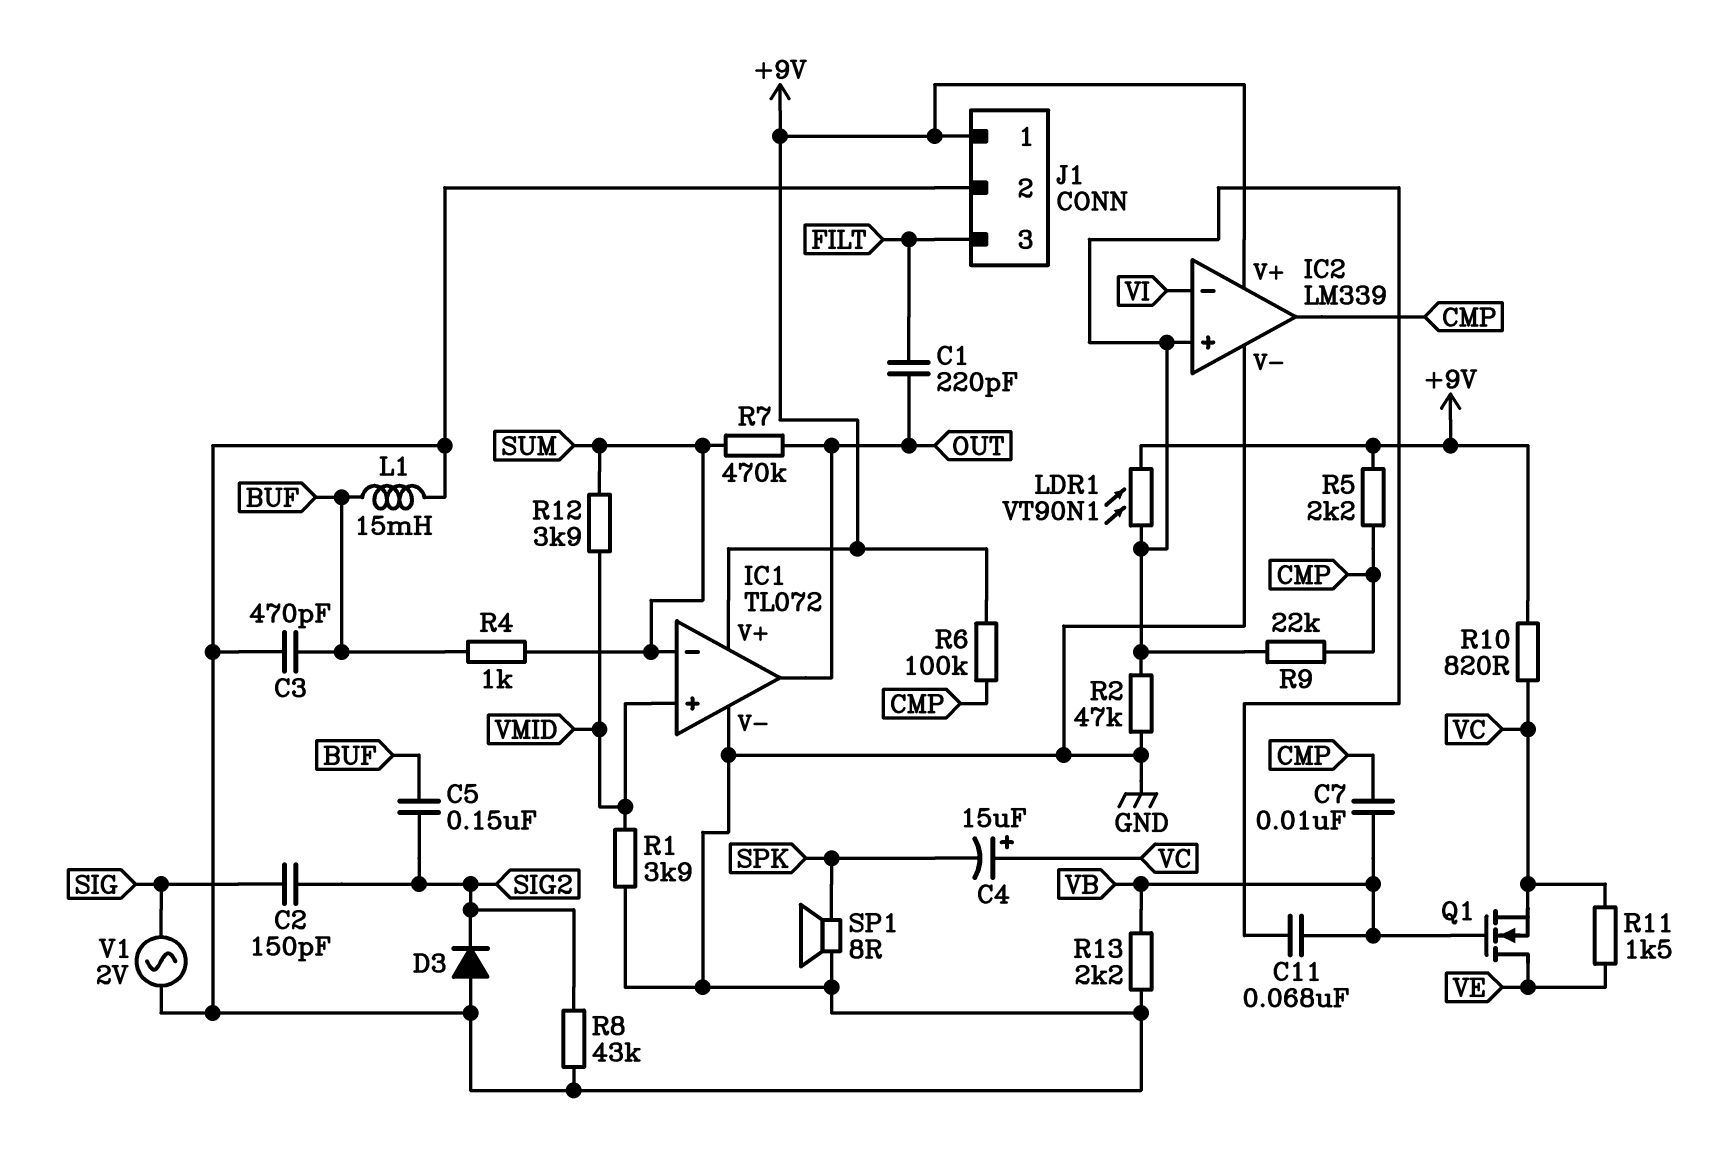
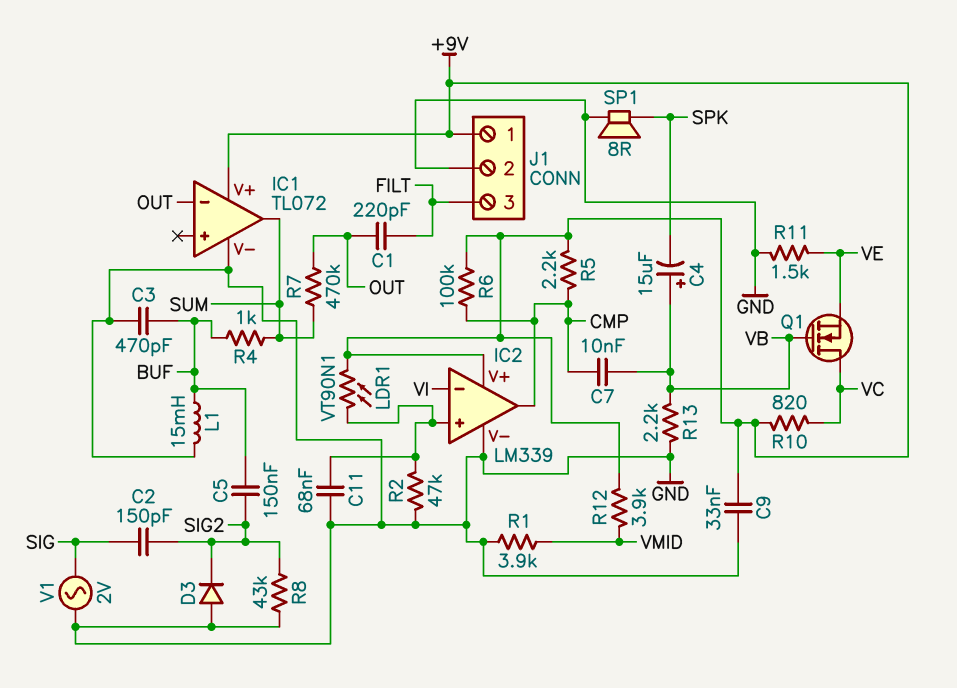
C4: 15uF (plus VC, minus SPK) -> 15uF (plus VB, minus SPK)
C9: none -> 33nF (+9V, GND)
C11: 68nF (IC2/in+, VB) -> 68nF (GND, IC2/in+)
IC1 pin in+: VMID -> none
IC1 pin in-: SUM -> OUT
IC1 pin out: OUT -> SUM
Q1: NMOS (G VB, D VE, S VC) -> NMOS (G VB, D VC, S VE)
R9: 22k (CMP, IC2/in+) -> none
R11: 1.5k (VC, VE) -> 1.5k (GND, VE)
R12: 3.9k (SUM, VMID) -> 3.9k (+9V, VMID)

